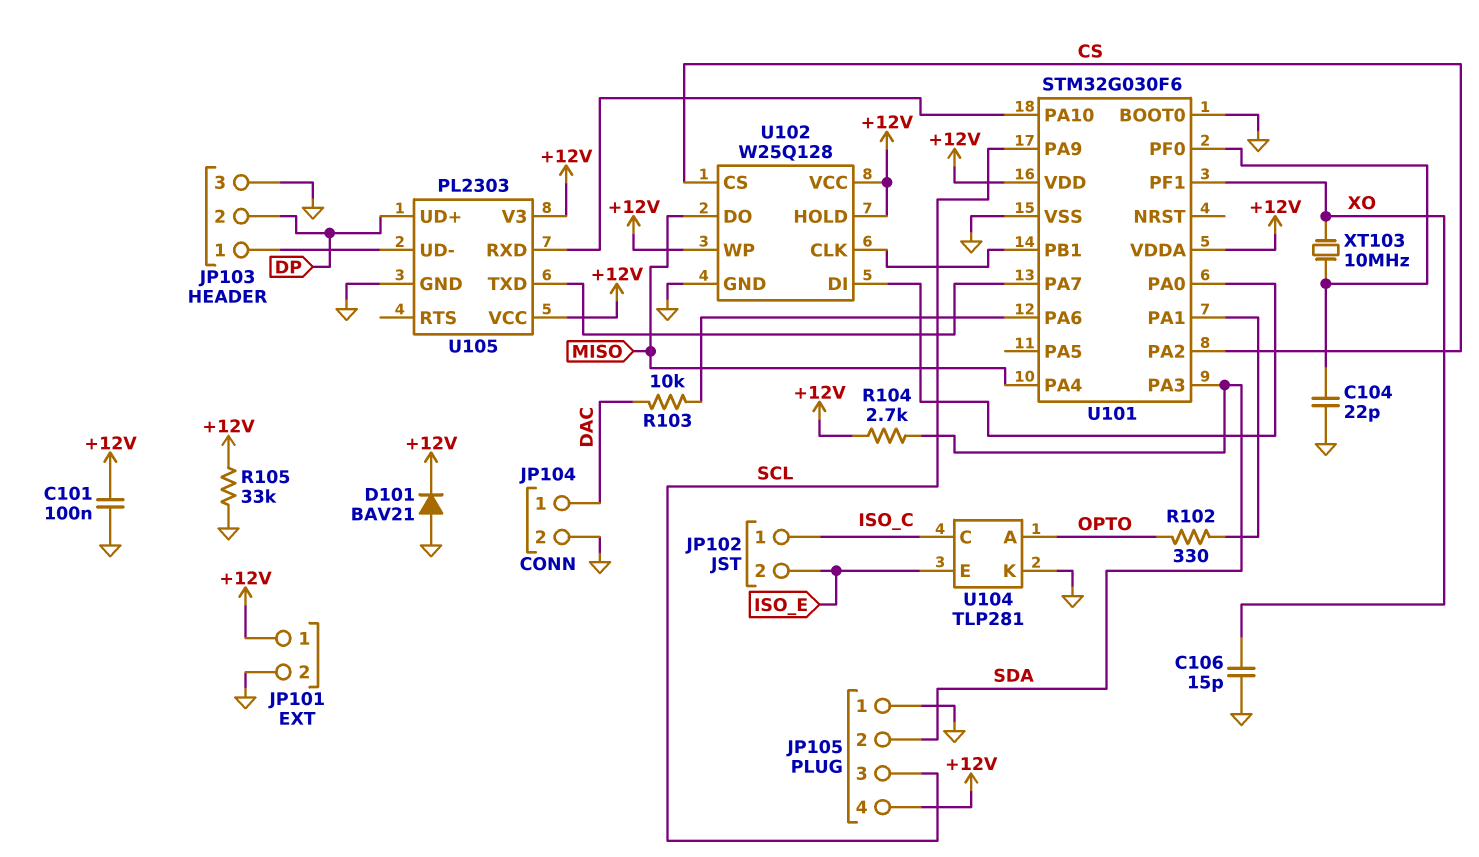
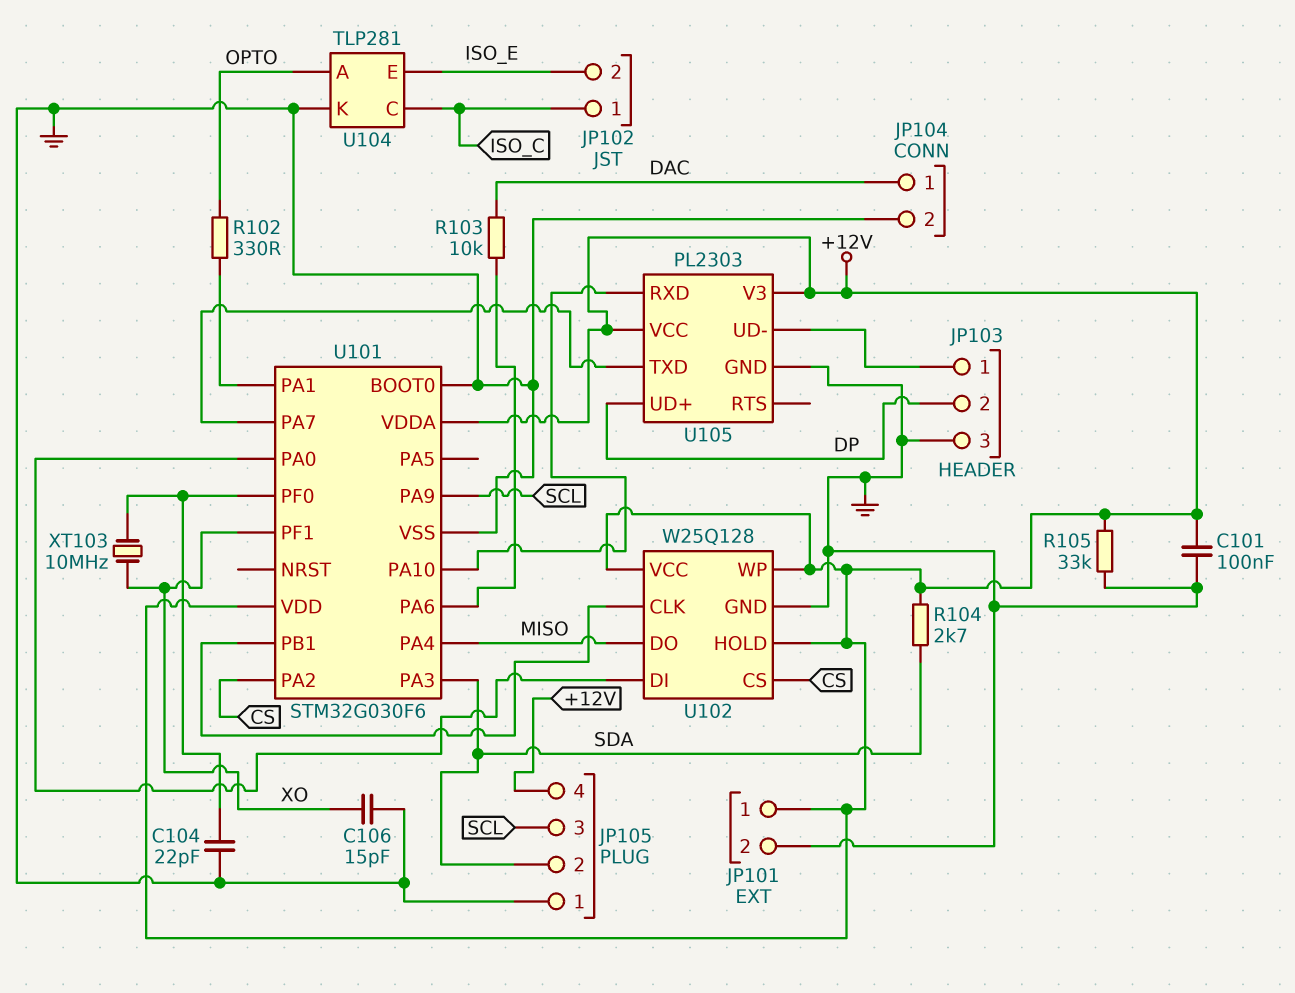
D101: diode BAV21 (A GND, K +12V) -> none

